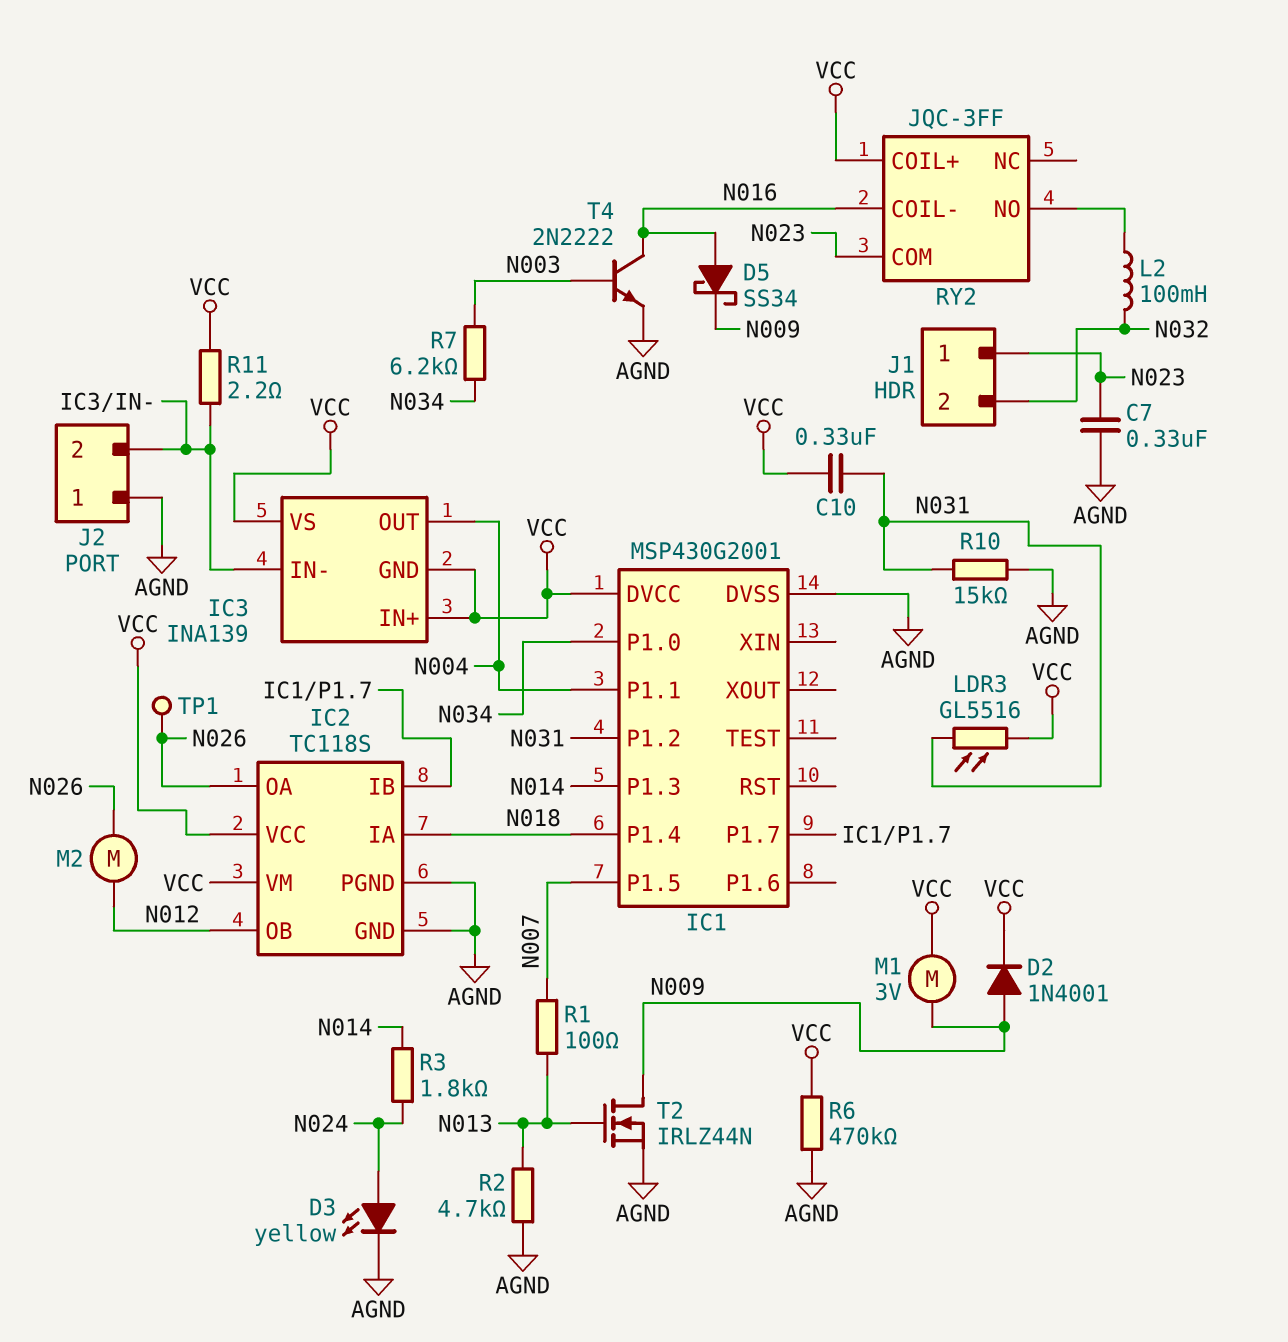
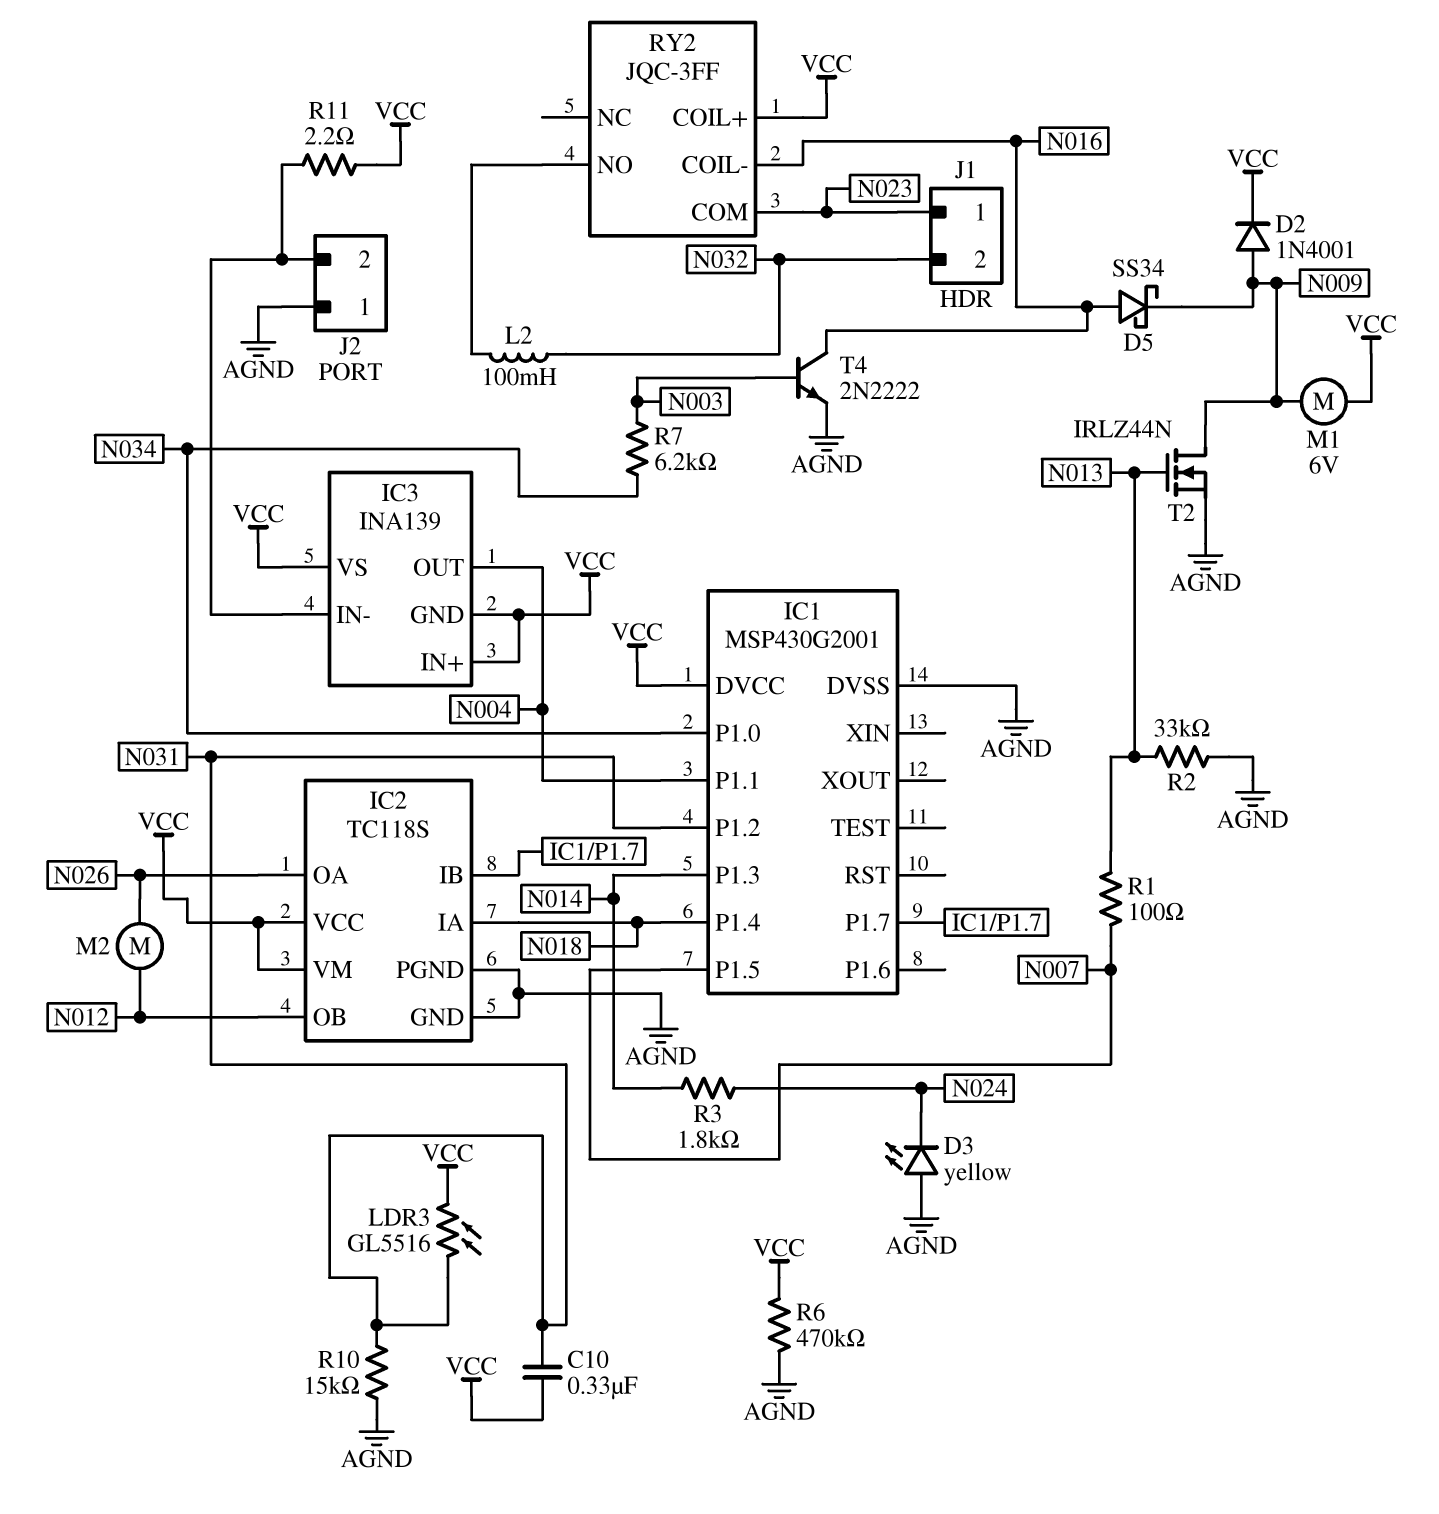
C7: 330nF (AGND, N023) -> none
D3: LED yellow (A N024, K AGND) -> LED yellow (A AGND, K N024)
M1: motor 3V (N009, VCC) -> motor 6V (N009, VCC)
R2: 4.7k (AGND, N013) -> 33k (AGND, N013)
TP1: test point (N026) -> none

